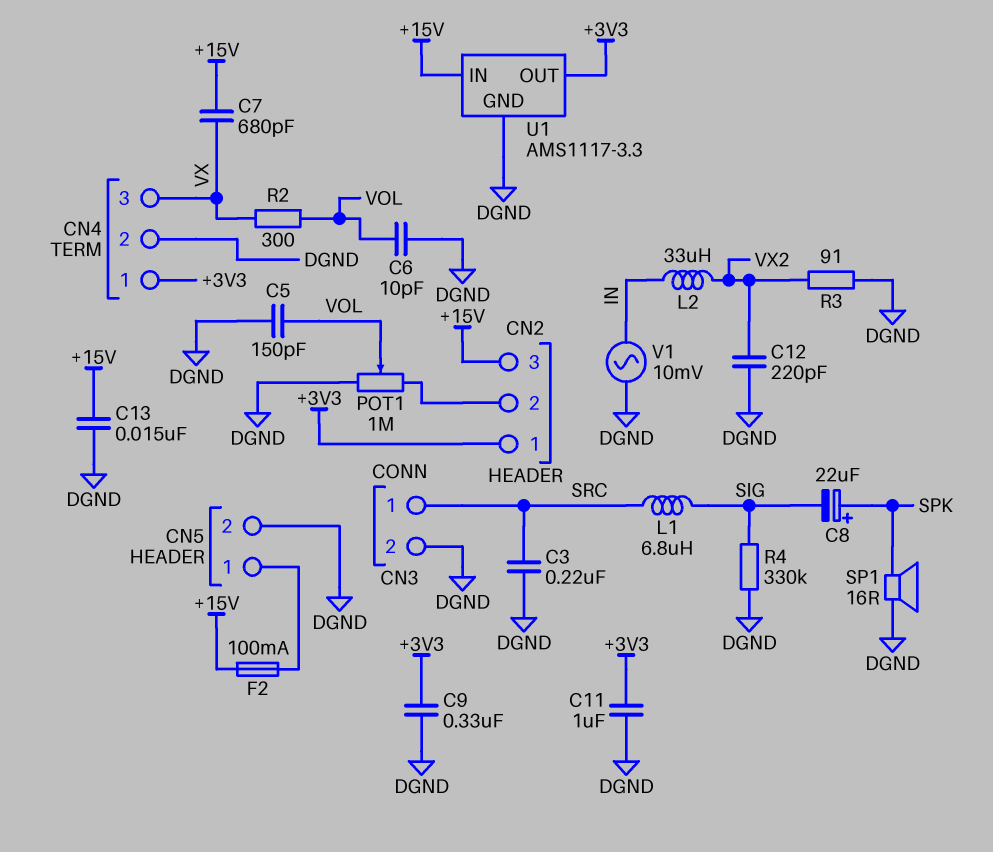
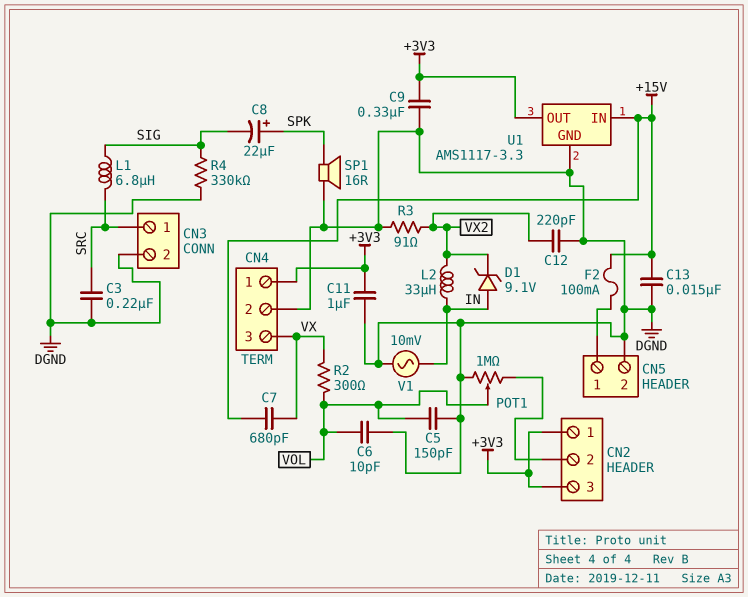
CN2 pin 3: +15V -> +3V3
D1: none -> zener 9.1V (A IN, K VX2)

